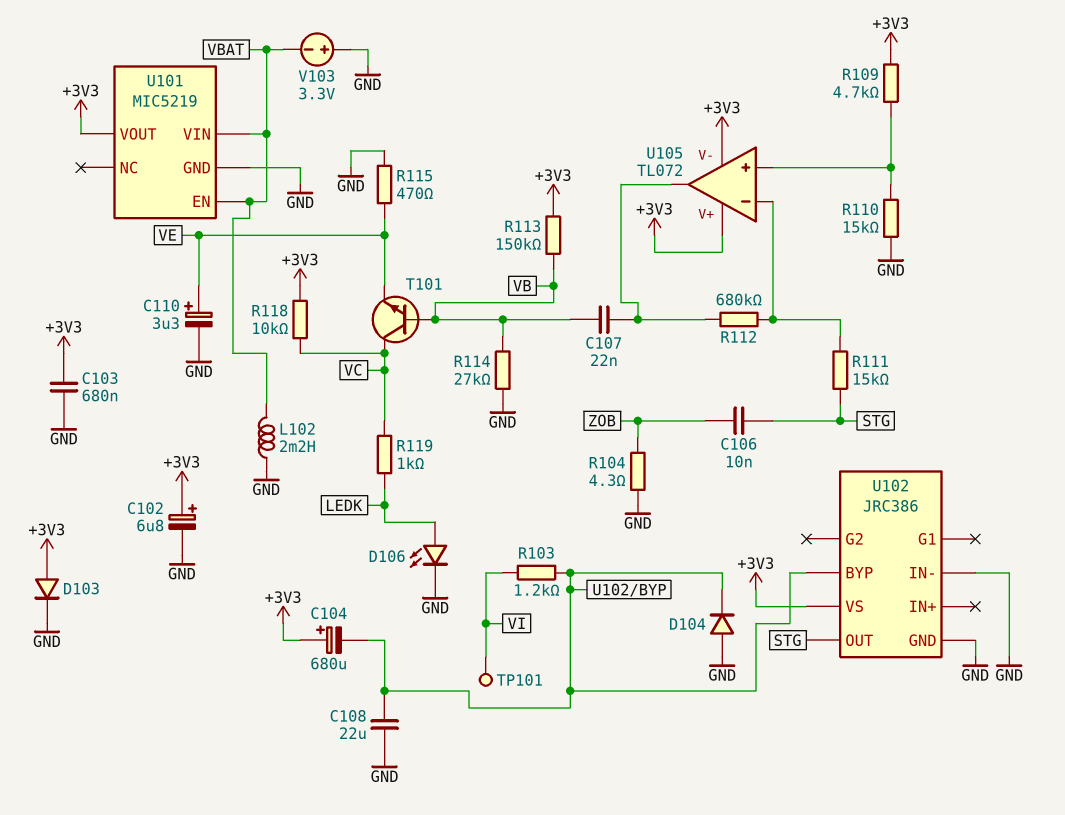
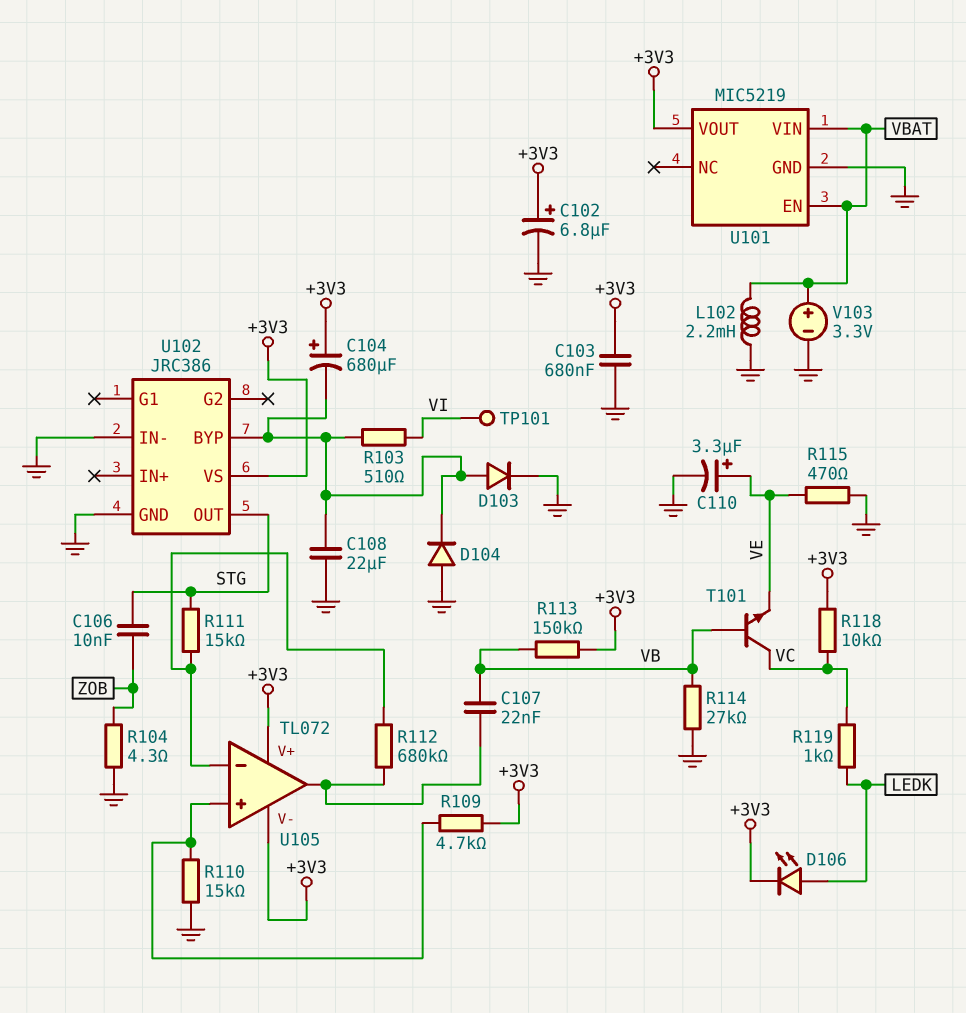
D103: diode (A +3V3, K GND) -> diode (A U102/BYP, K GND)
D106: LED (A LEDK, K GND) -> LED (A LEDK, K +3V3)
R103: 1.2k (U102/BYP, VI) -> 510 (U102/BYP, VI)
V103: 3.3V (plus GND, minus VBAT) -> 3.3V (plus VBAT, minus GND)

